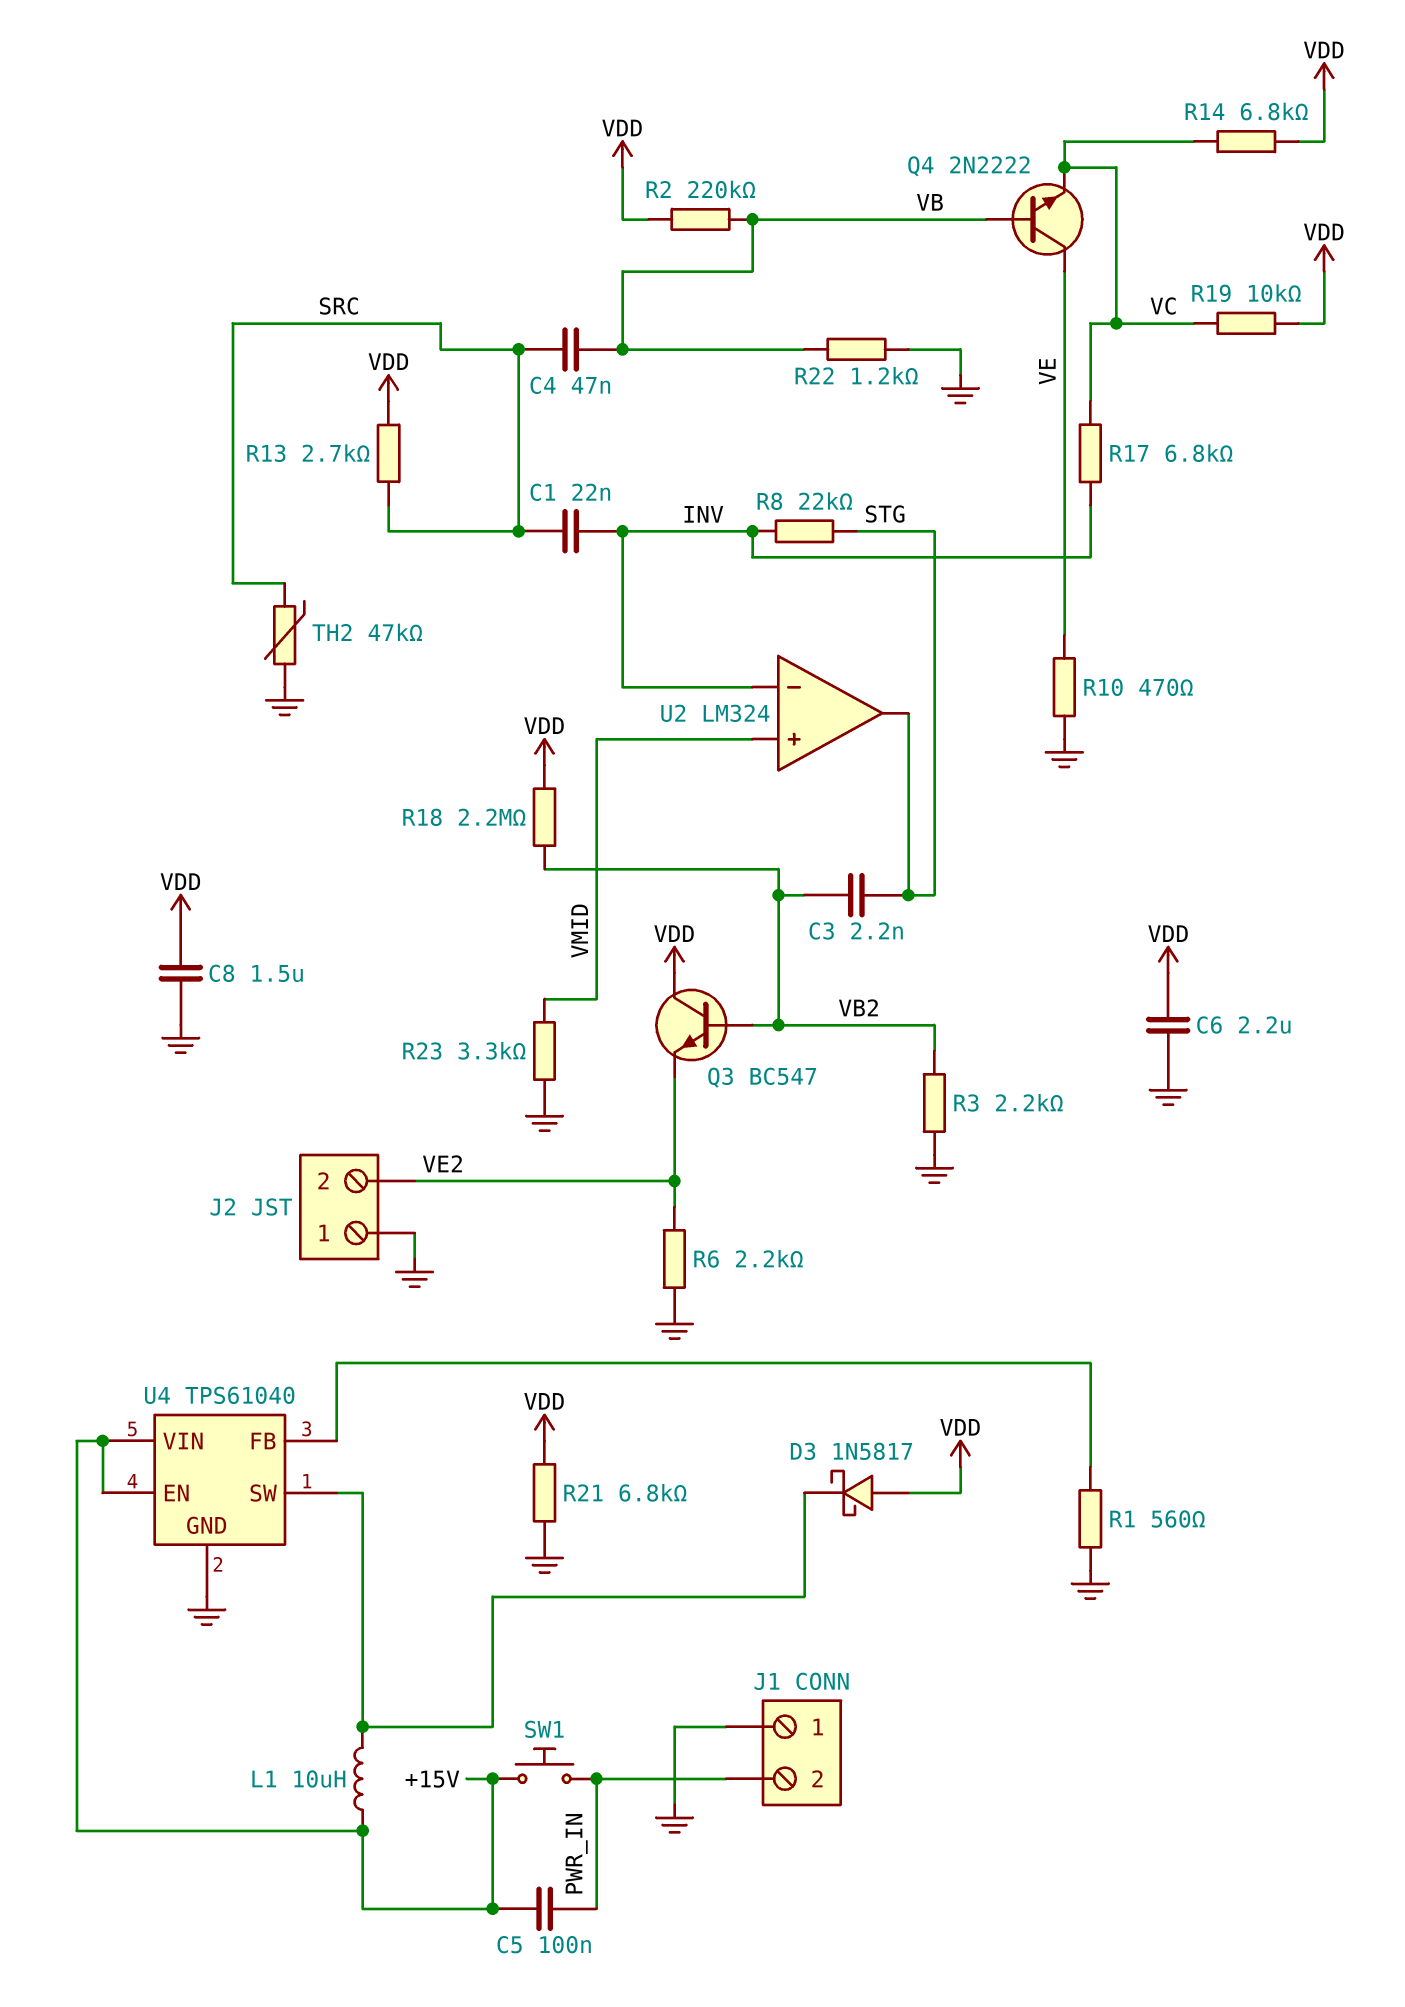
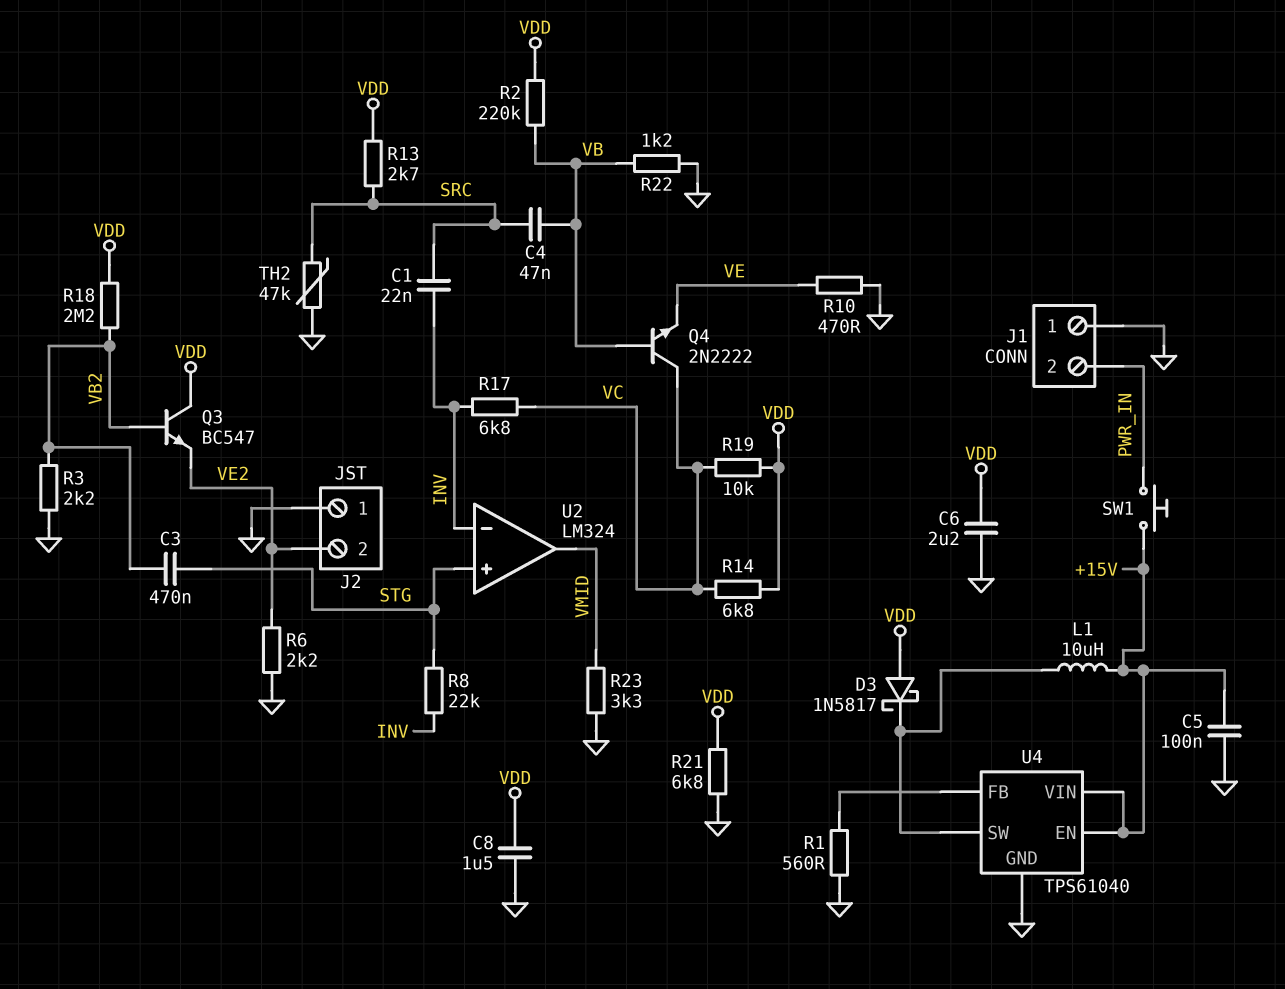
C3: 2.2nF (STG, VB2) -> 470nF (STG, VB2)
C5: 100nF (+15V, PWR_IN) -> 100nF (+15V, GND)
Q4: NPN 2N2222 (B VB, C VE, E VC) -> NPN 2N2222 (B VB, C VC, E VE)
U2 pin in+: VMID -> STG
U2 pin out: STG -> VMID

